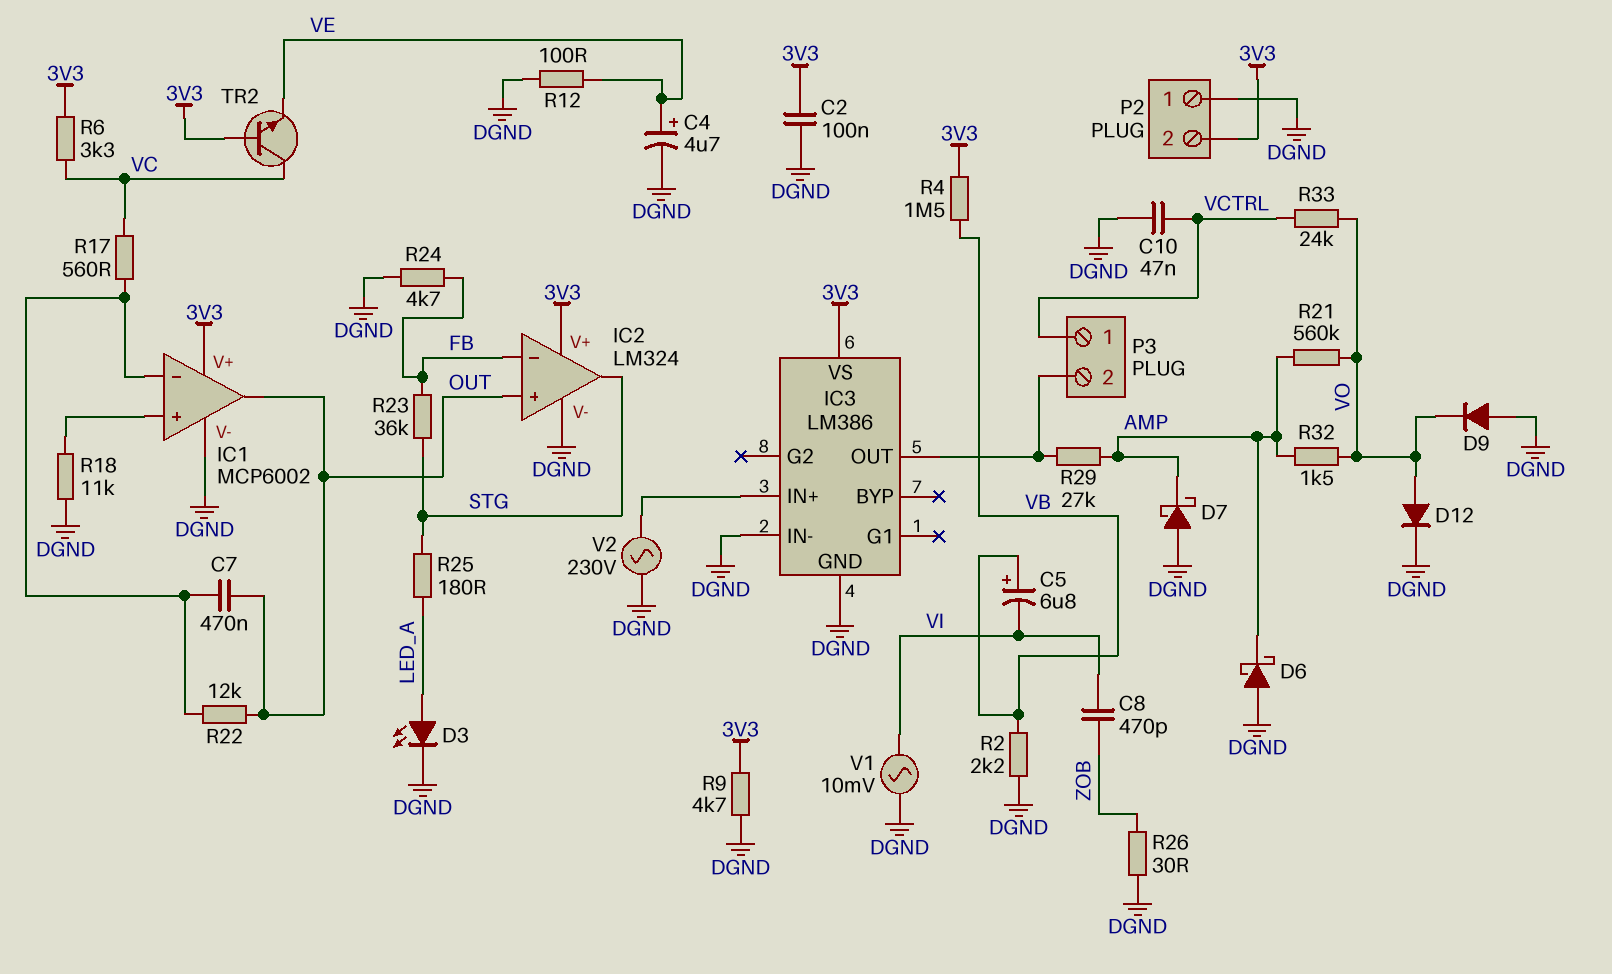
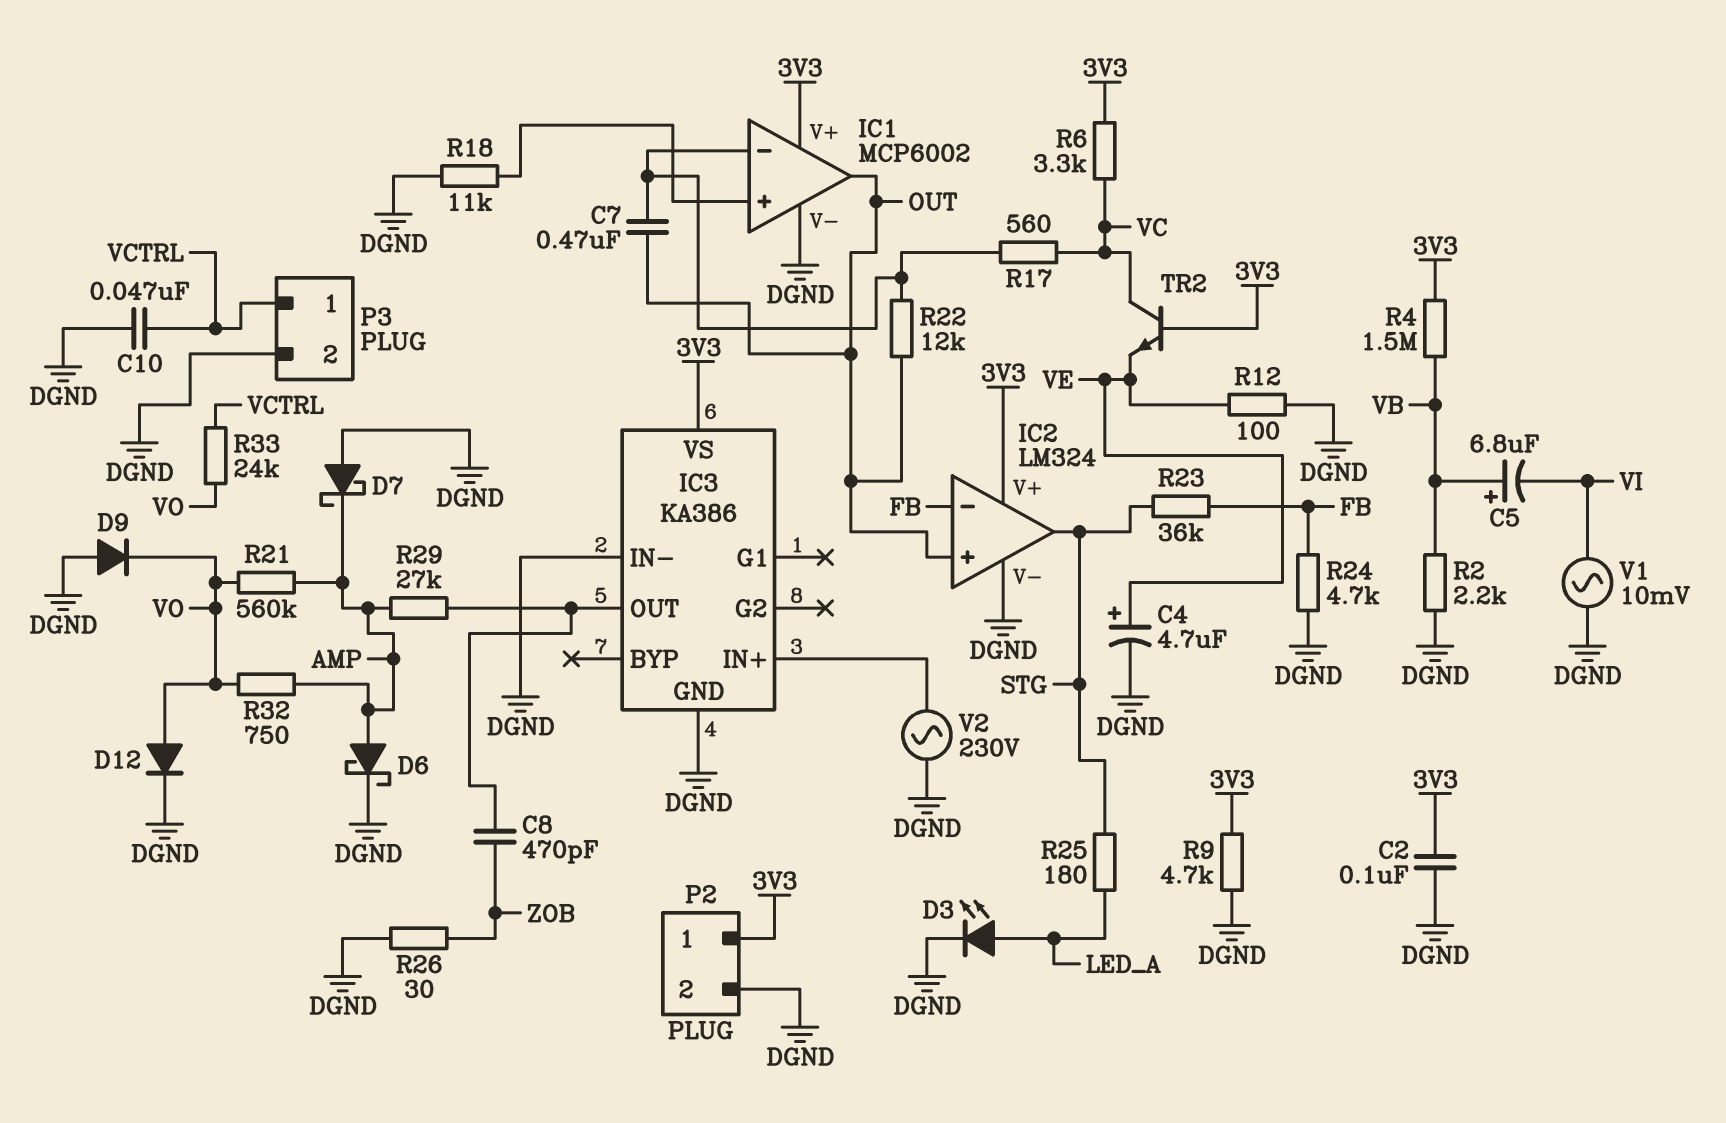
C8: 470pF (VI, ZOB) -> 470pF (IC3/OUT, ZOB)
D6: schottky (A DGND, K AMP) -> schottky (A AMP, K DGND)
IC3: LM386 -> KA386
P2 pin 1: DGND -> 3V3
P2 pin 2: 3V3 -> DGND
P3 pin 2: IC3/OUT -> DGND
R32: 1.5k (AMP, VO) -> 750 (AMP, VO)

